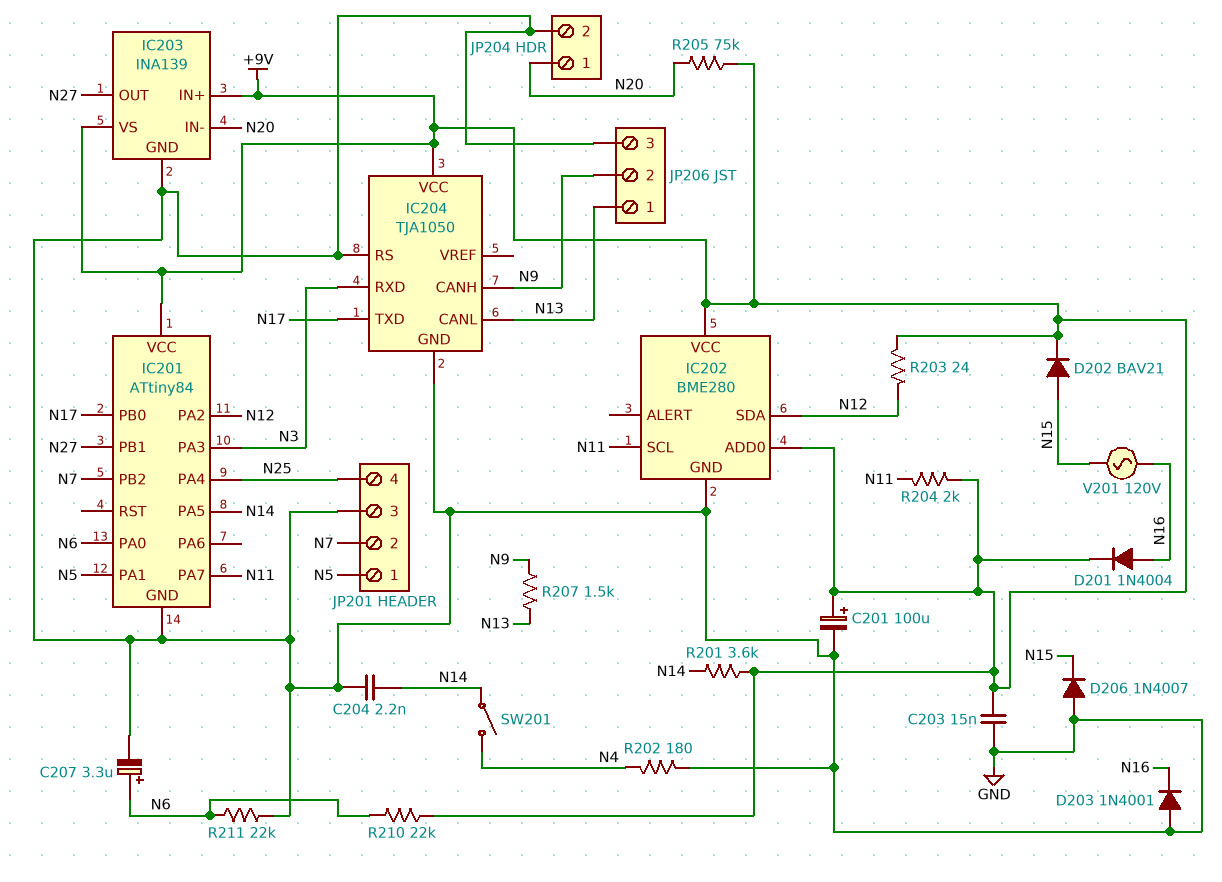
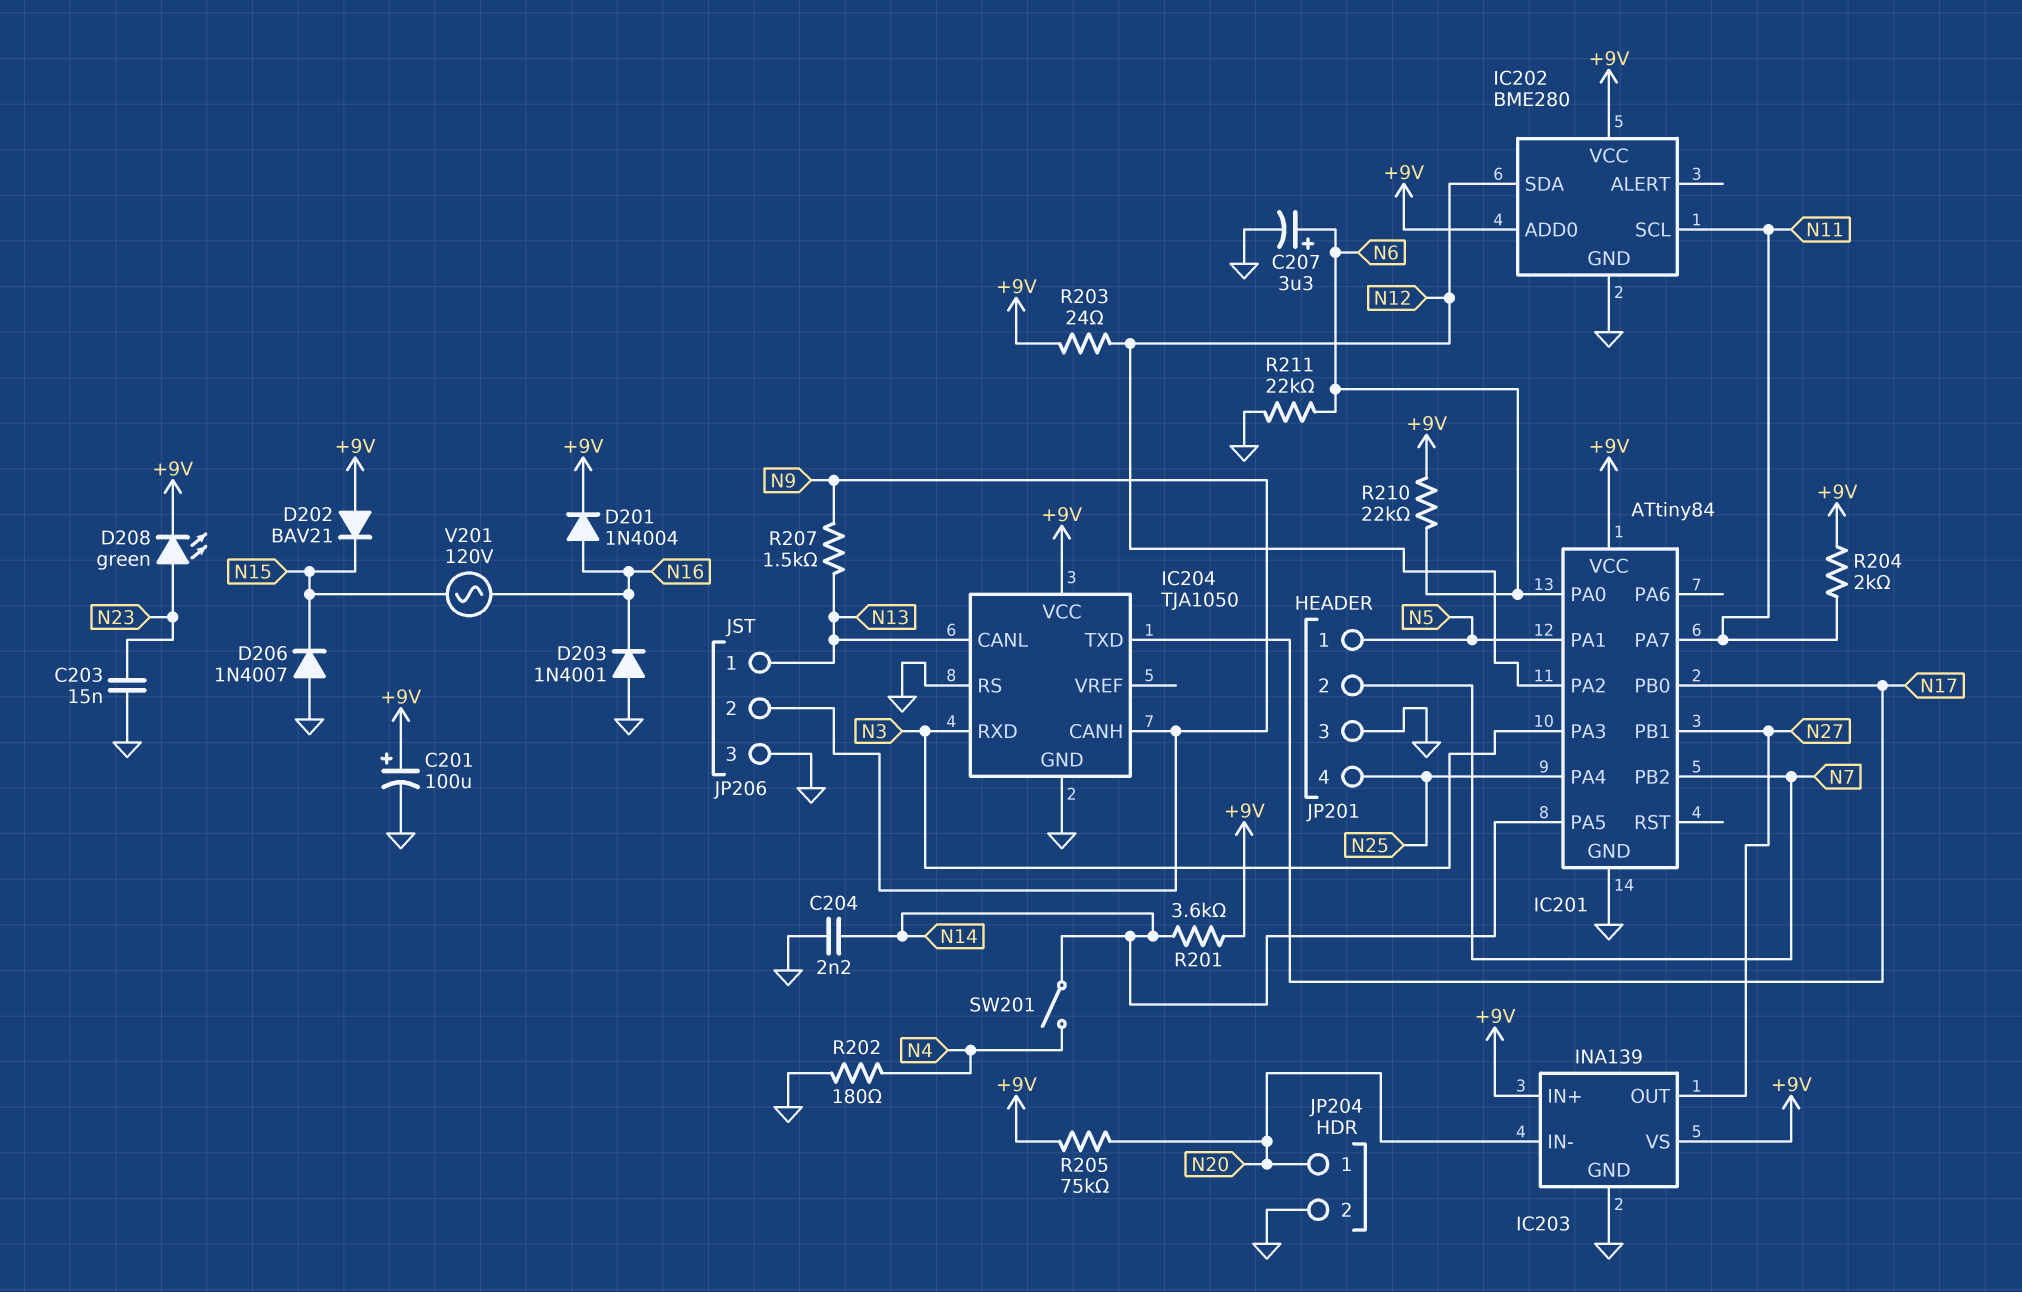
C203: 15nF (+9V, GND) -> 15nF (GND, N23)
D202: diode BAV21 (A N15, K +9V) -> diode BAV21 (A +9V, K N15)
D208: none -> LED green (A N23, K +9V)

